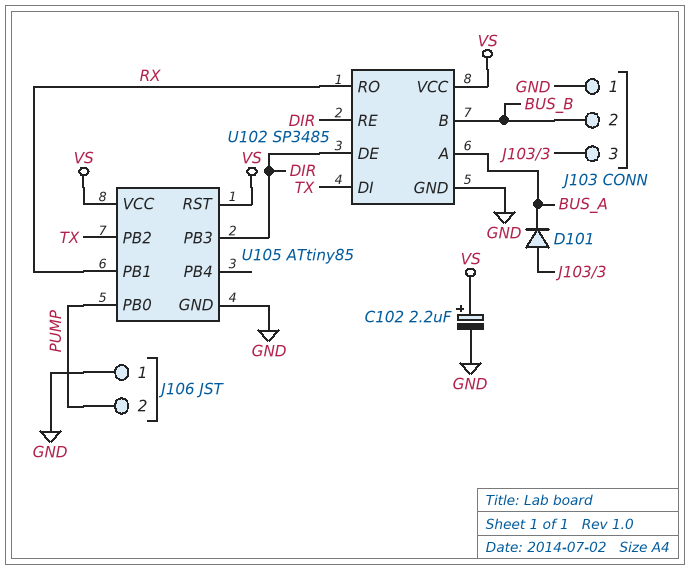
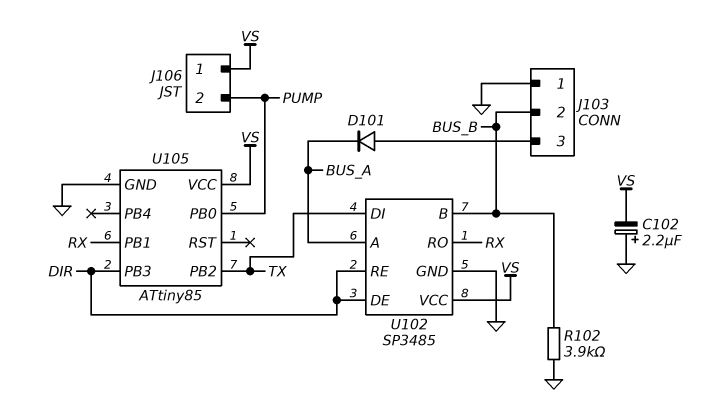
C102: 2.2uF (plus VS, minus GND) -> 2.2uF (plus GND, minus VS)
J106 pin 1: GND -> VS
R102: none -> 3.9k (BUS_B, GND)
U105 pin RST: VS -> none

